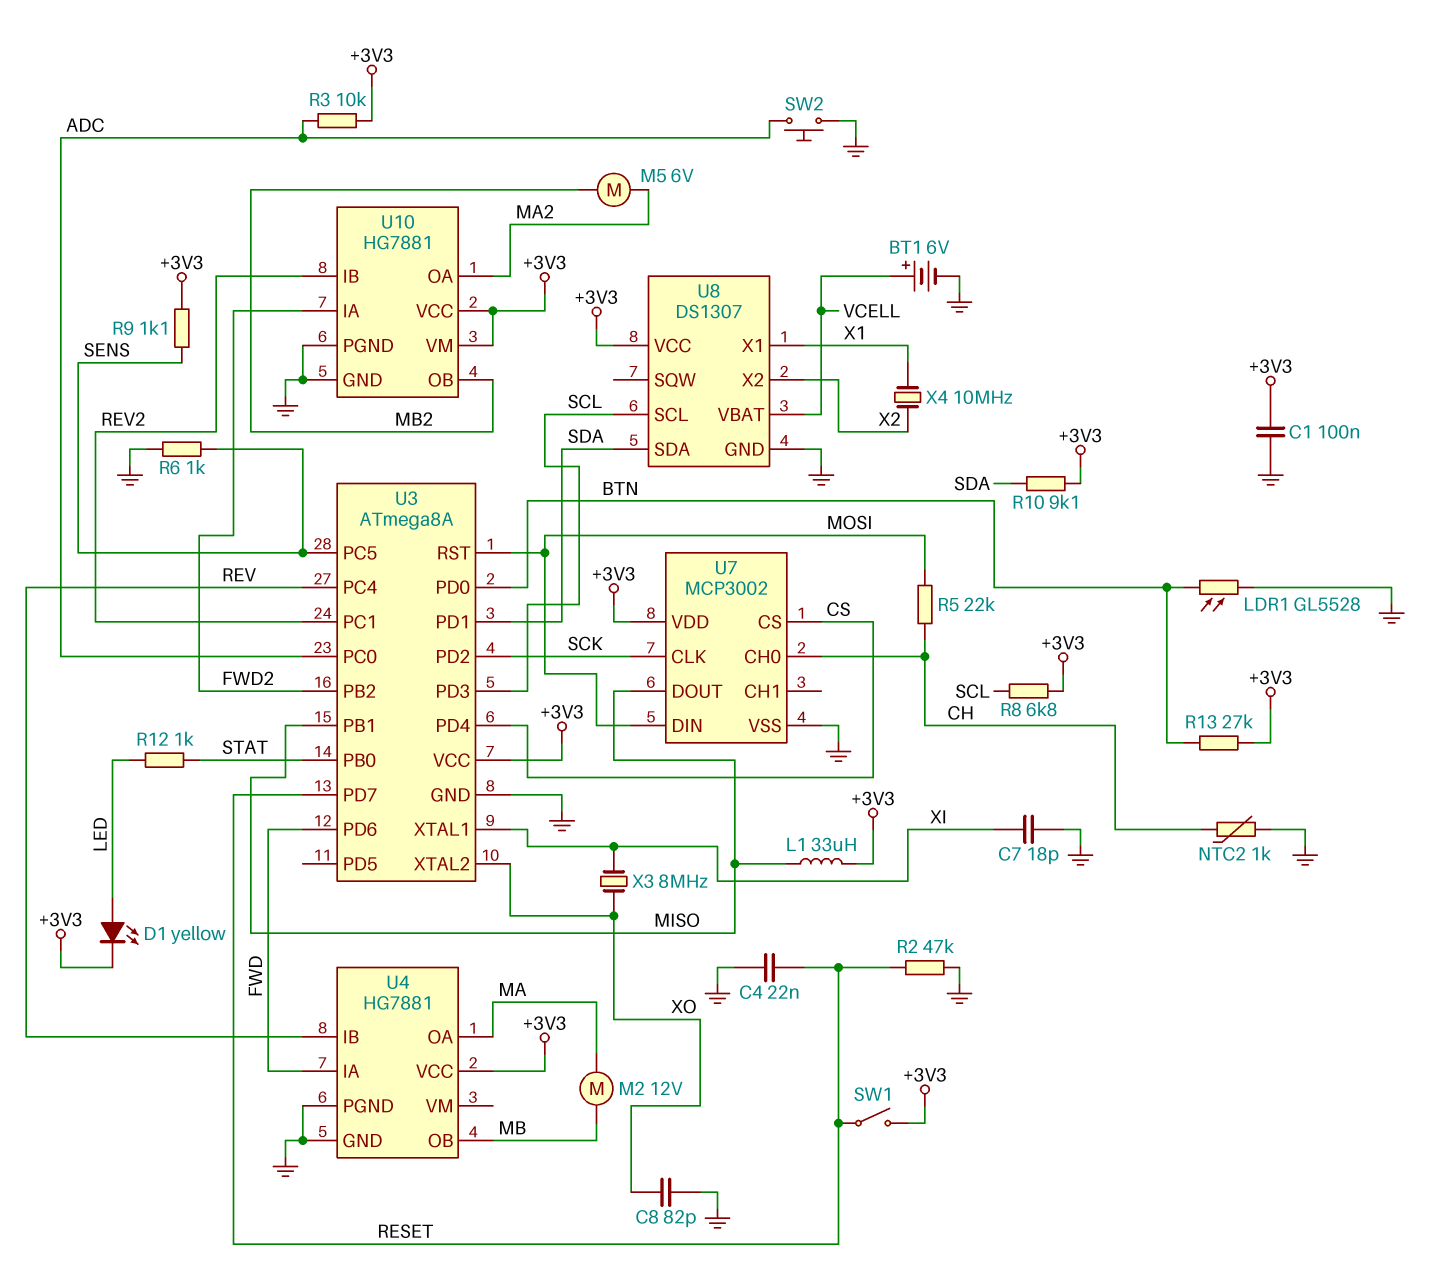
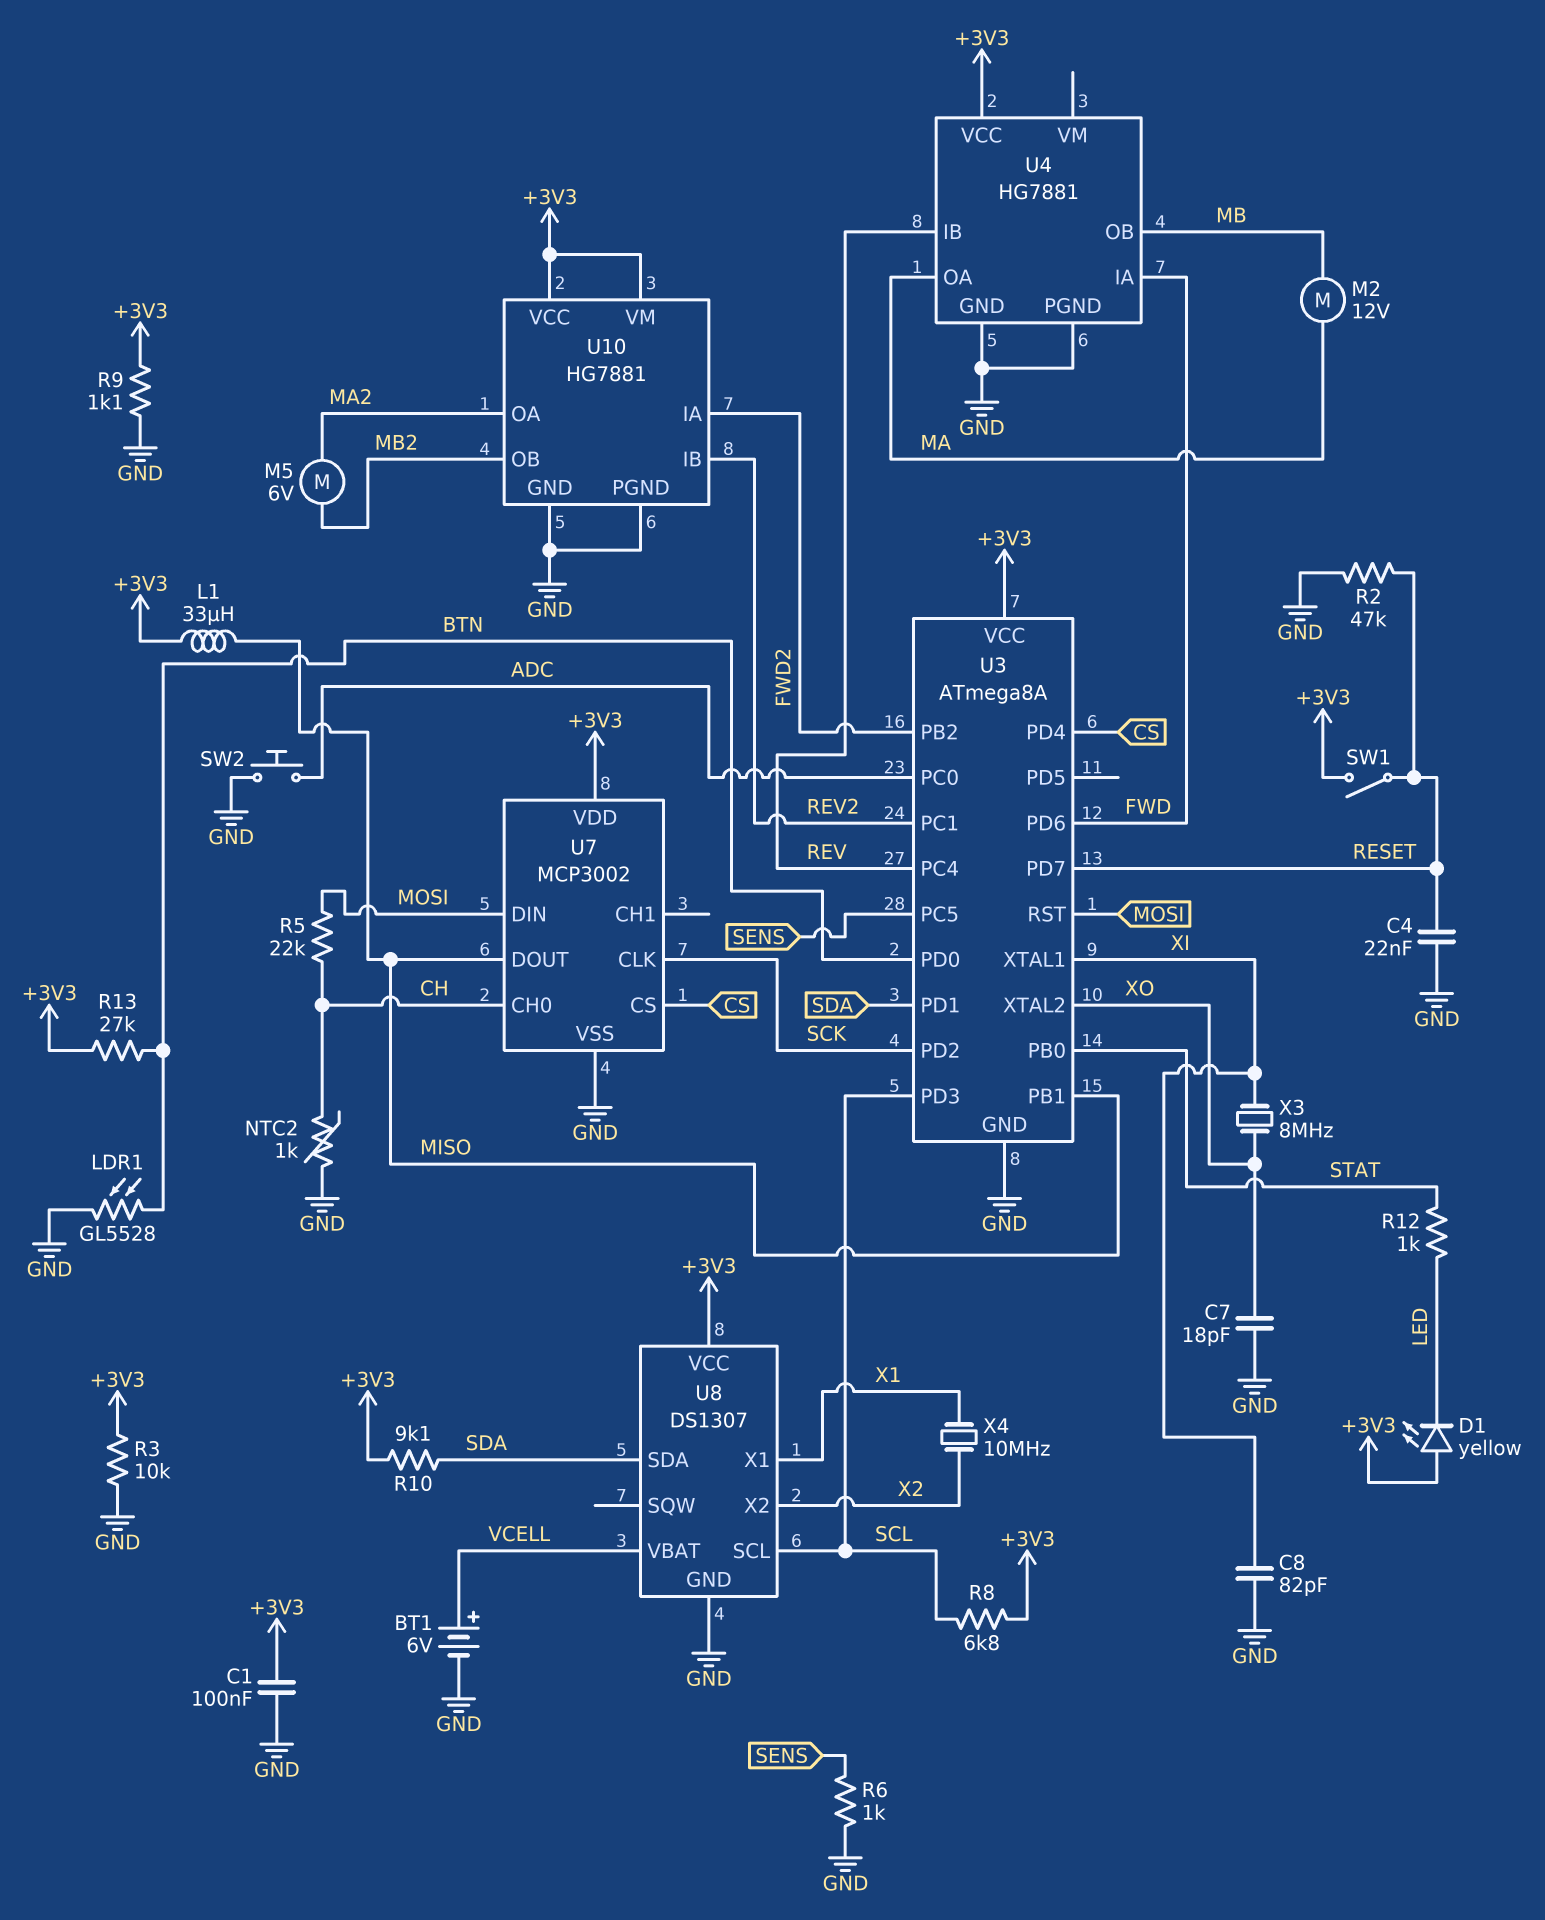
C7: 18pF (GND, XI) -> 18pF (GND, XO)
C8: 82pF (GND, XO) -> 82pF (GND, XI)
D1: LED yellow (A LED, K +3V3) -> LED yellow (A +3V3, K LED)
R3: 10k (+3V3, ADC) -> 10k (+3V3, GND)
R9: 1.1k (+3V3, SENS) -> 1.1k (+3V3, GND)

